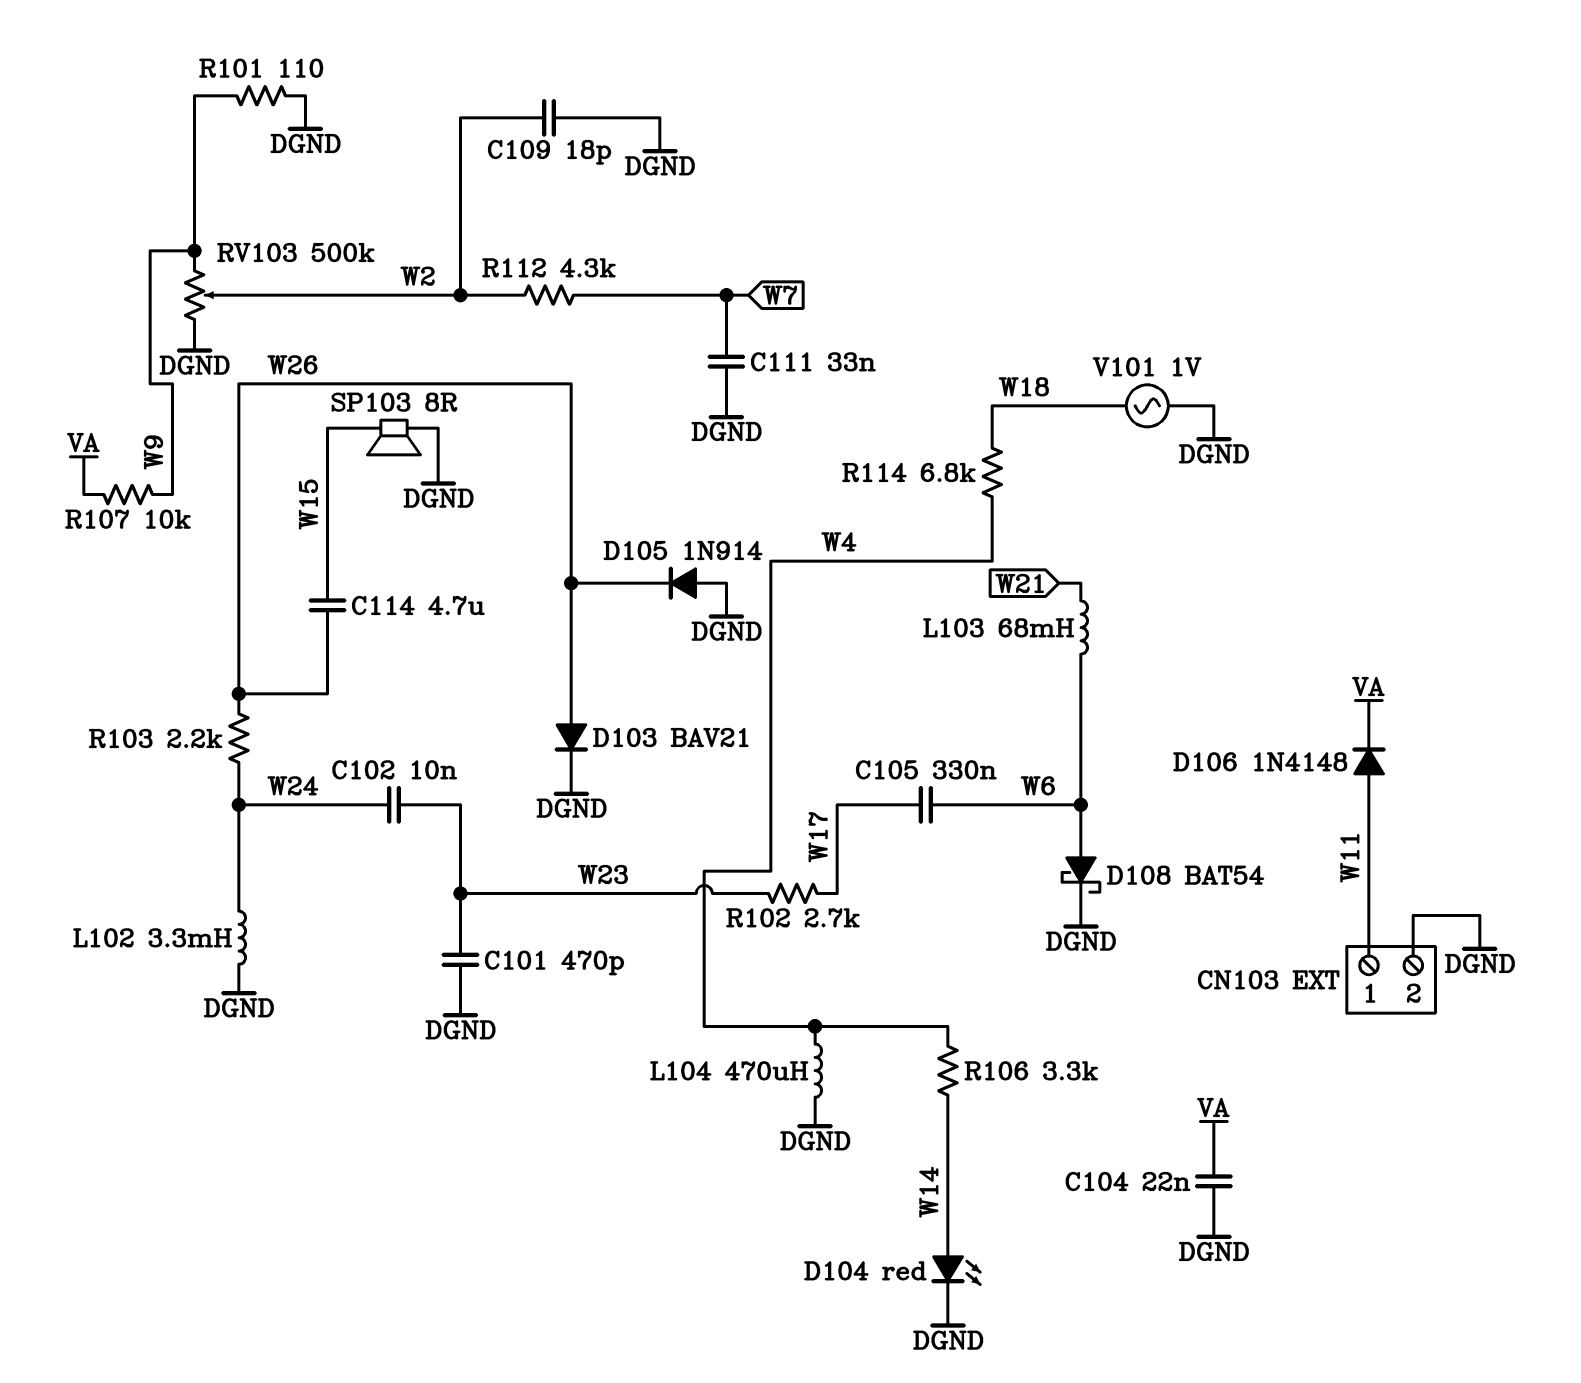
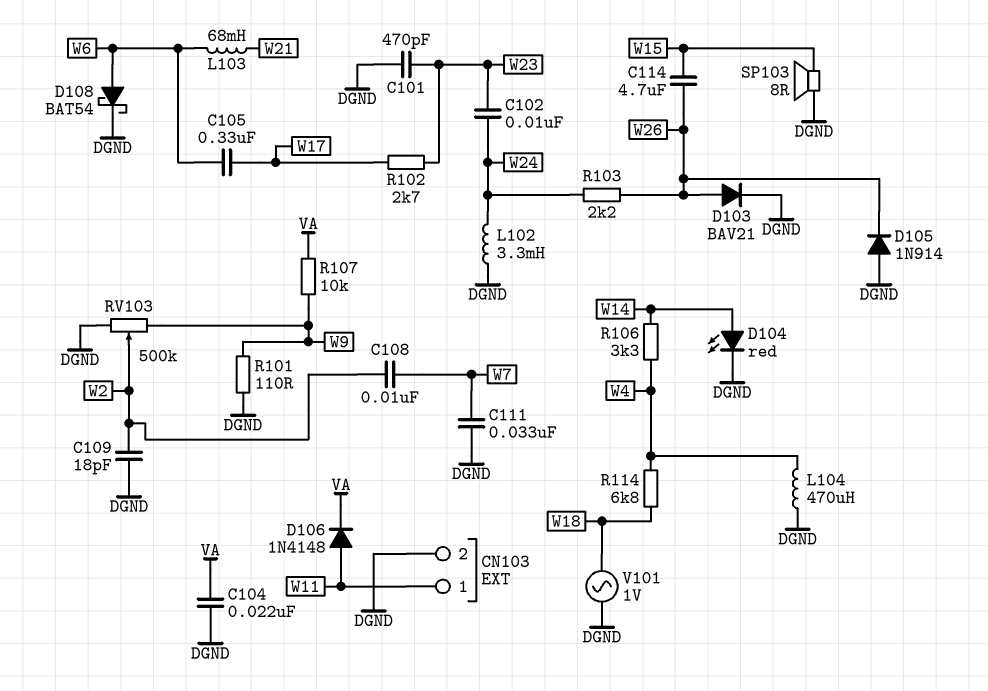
C108: none -> 10nF (W2, W7)
R112: 4.3k (W2, W7) -> none

